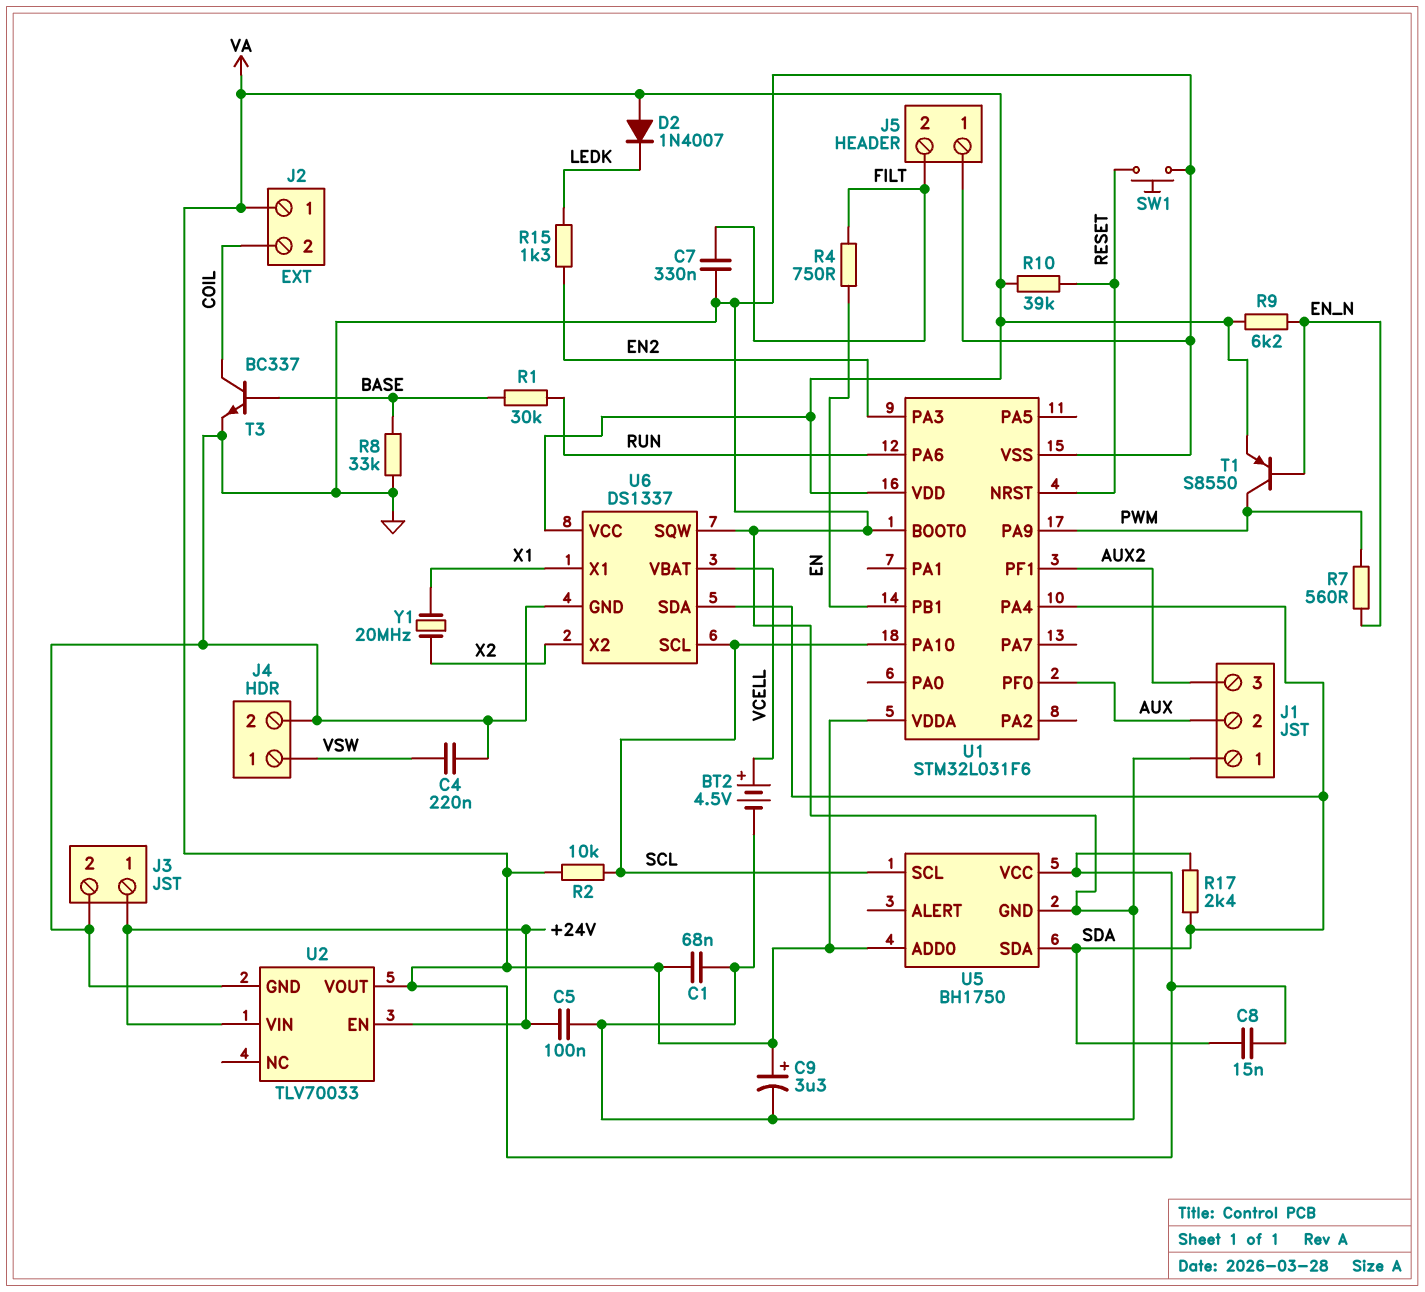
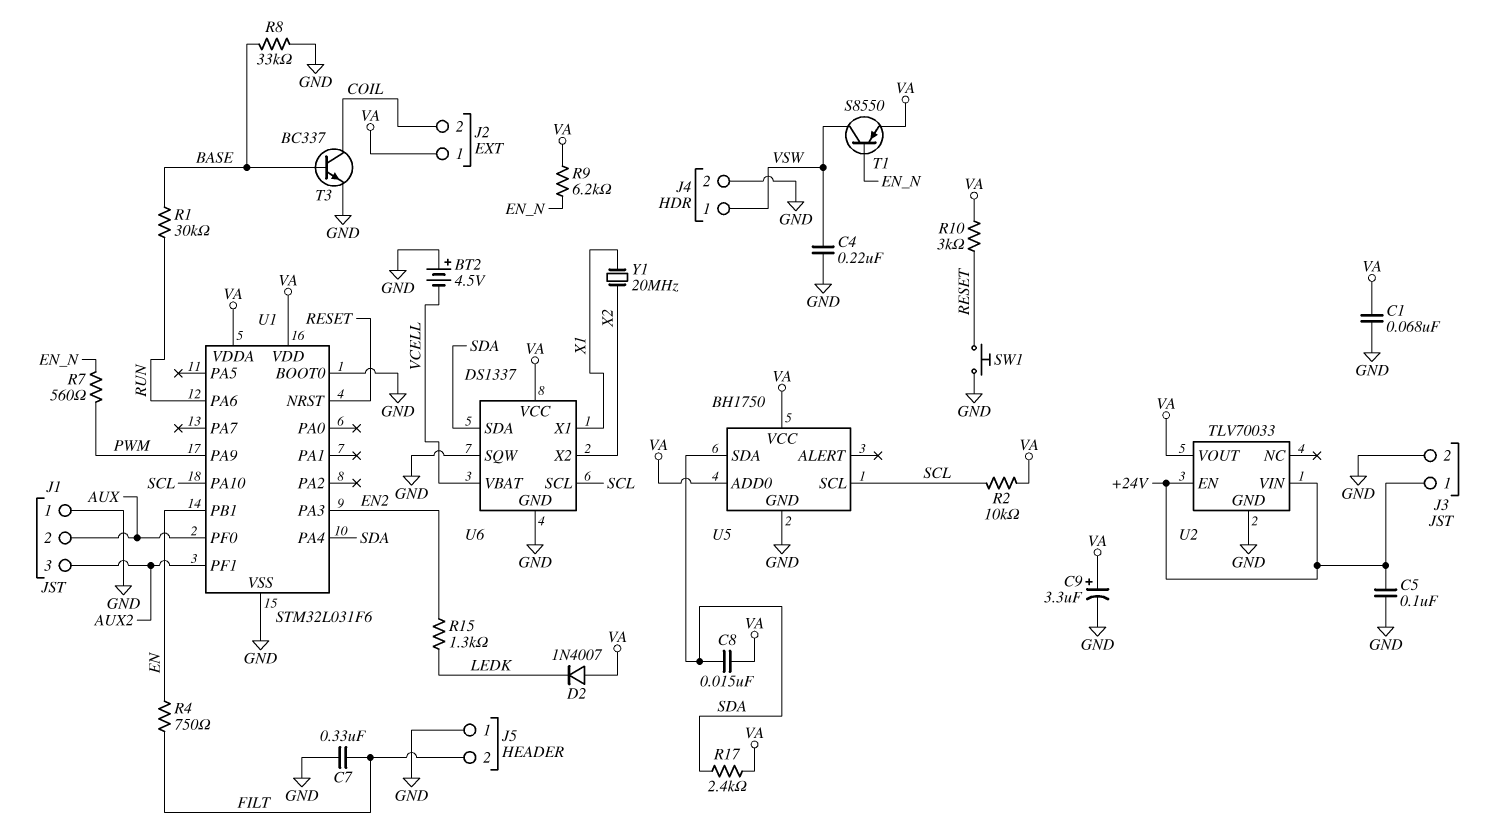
BT2: 4.5V (plus VCELL, minus GND) -> 4.5V (plus GND, minus VCELL)
R10: 39k (RESET, VA) -> 3k (RESET, VA)
T1: PNP S8550 (B EN_N, C PWM, E VA) -> PNP S8550 (B EN_N, C VSW, E VA)

